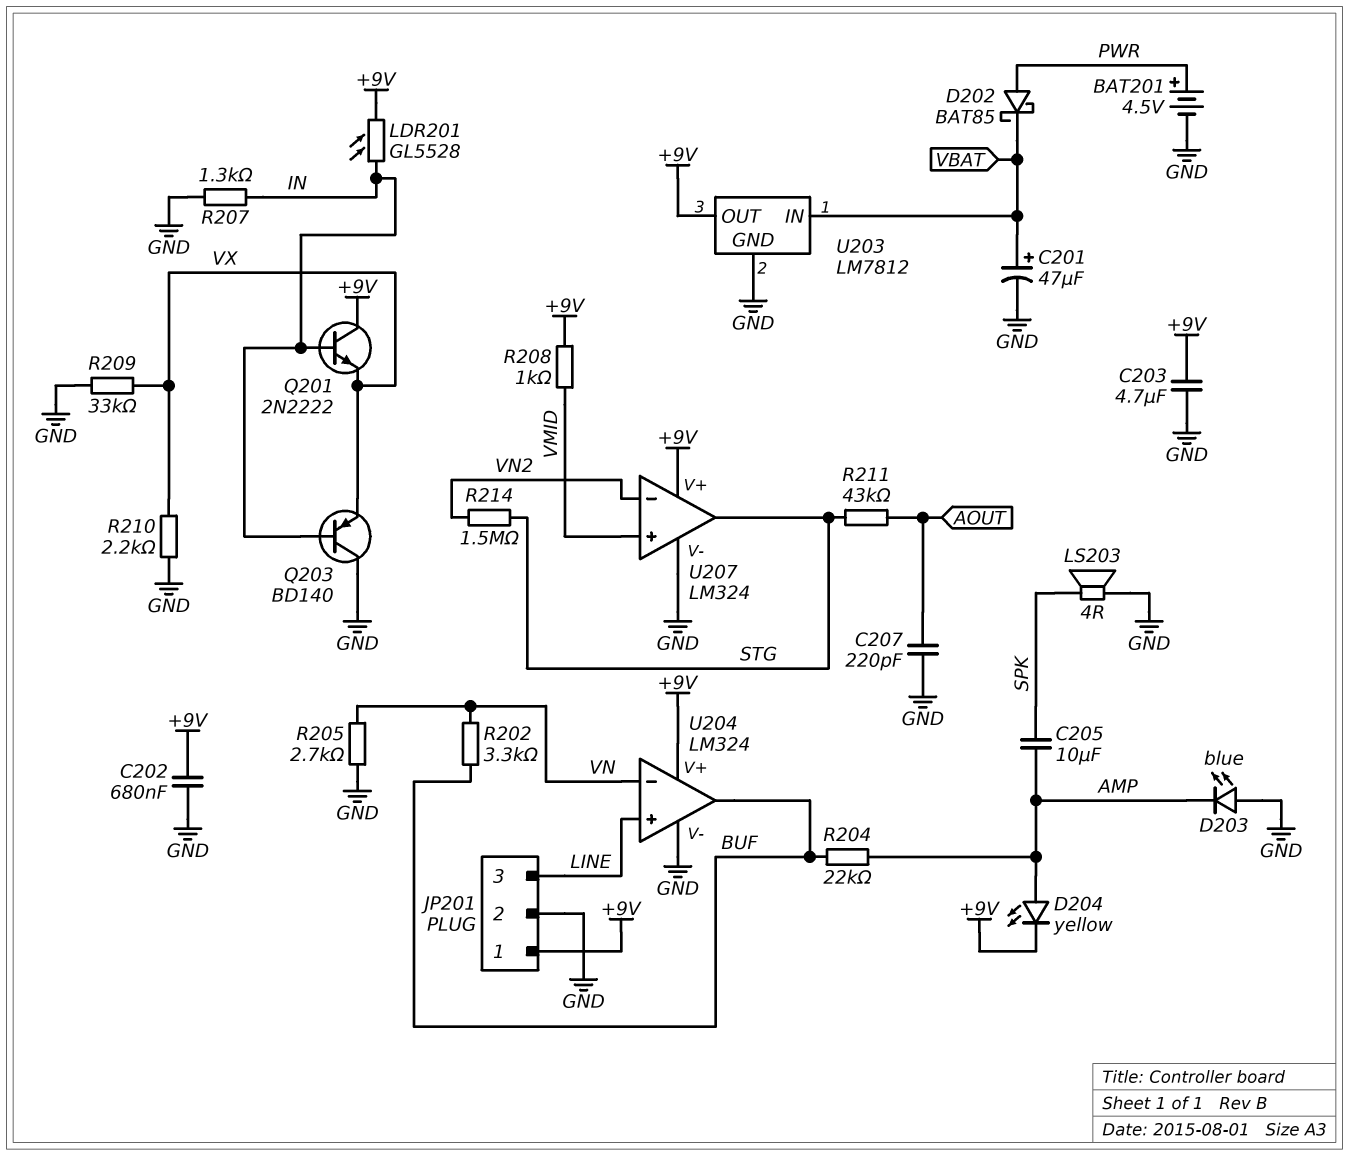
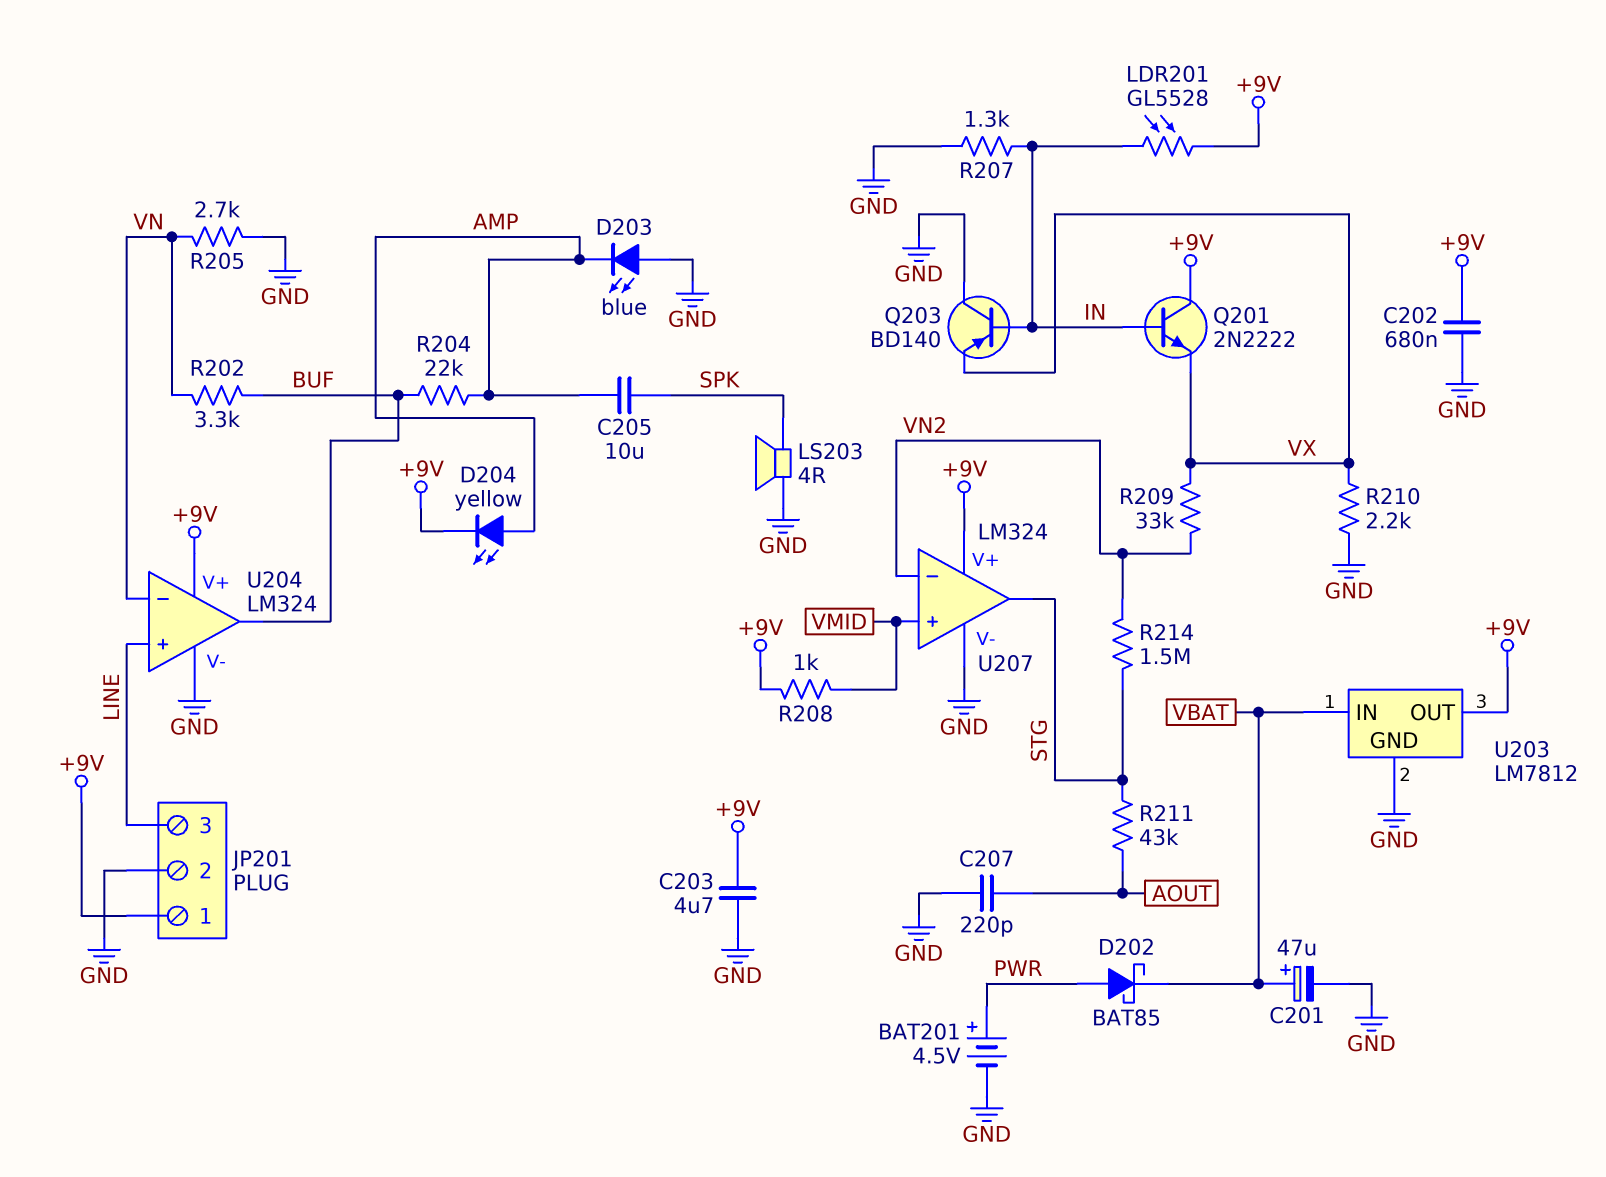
R209: 33k (GND, VX) -> 33k (VN2, VX)

